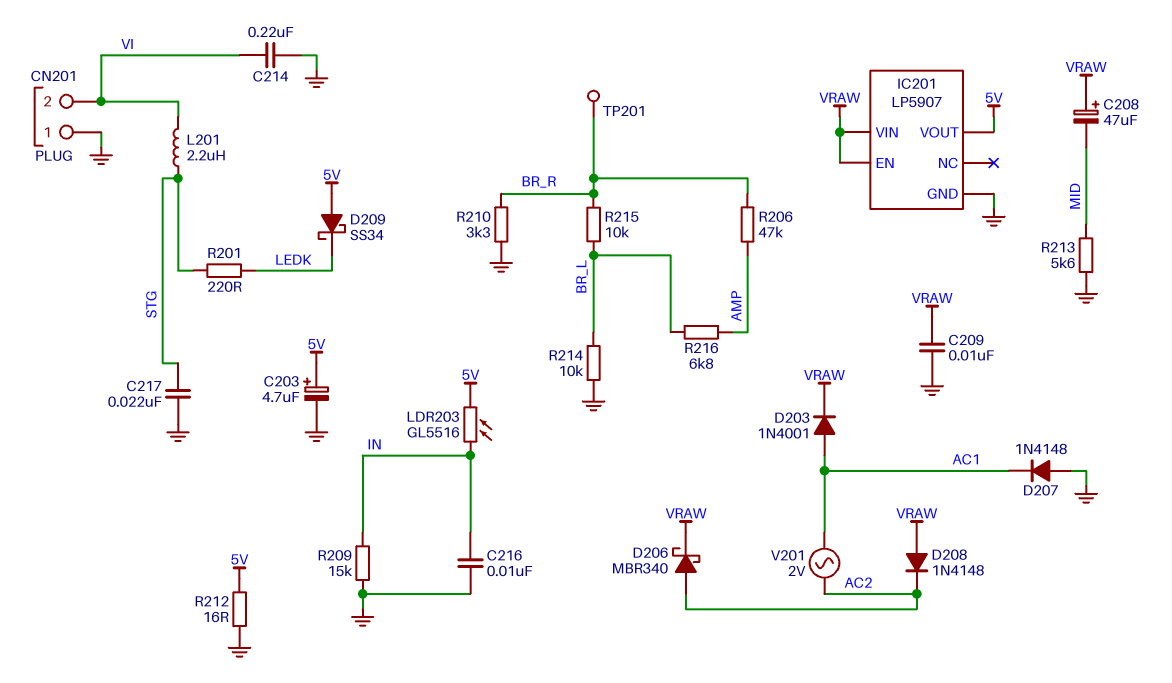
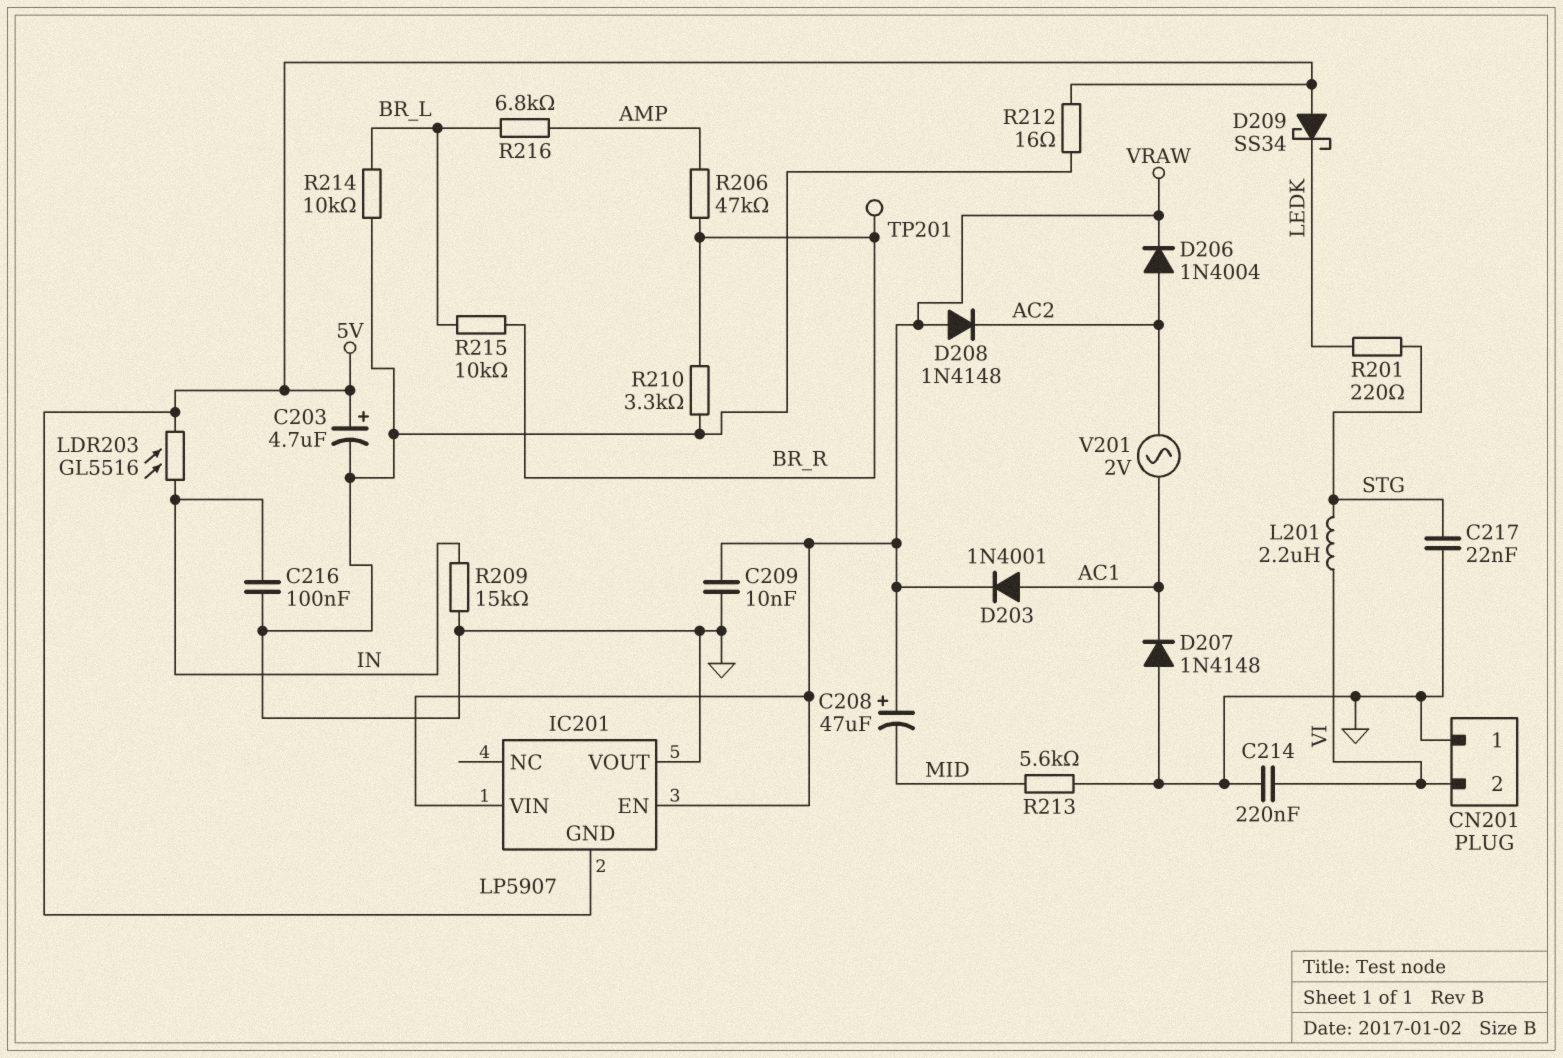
C216: 10nF (GND, IN) -> 100nF (GND, IN)
D206: schottky MBR340 (A AC2, K VRAW) -> diode 1N4004 (A AC2, K VRAW)
IC201 pin GND: GND -> 5V
IC201 pin VOUT: 5V -> GND

